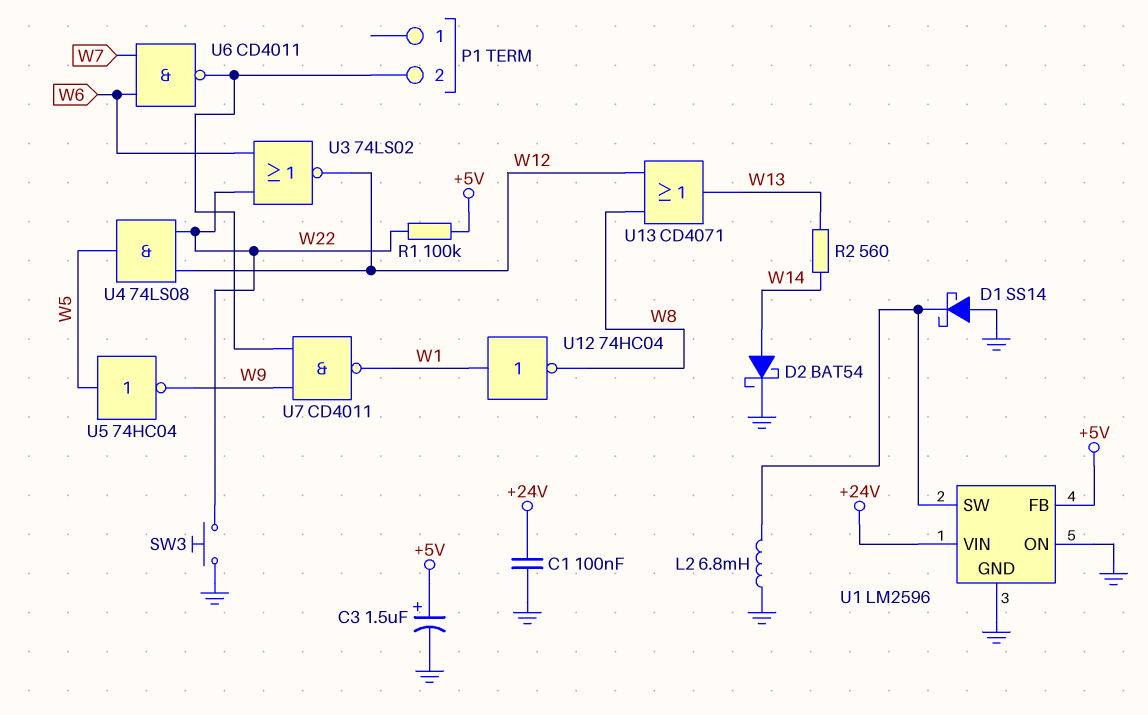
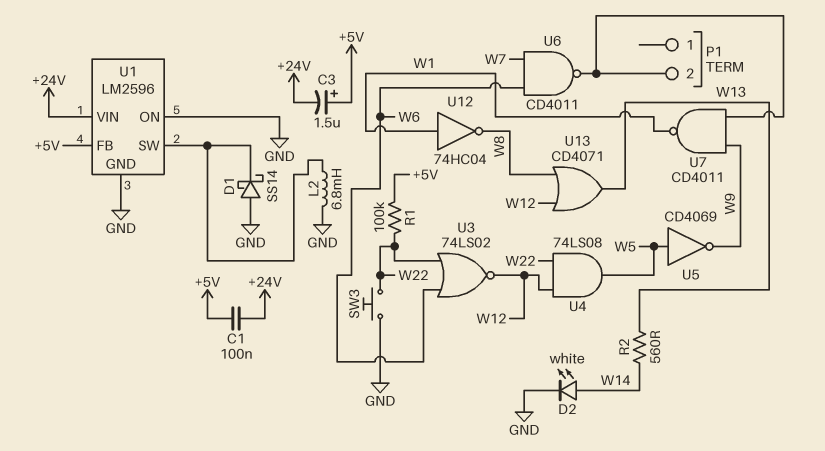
C1: 100nF (+24V, GND) -> 100nF (+5V, +24V)
C3: 1.5uF (plus +5V, minus GND) -> 1.5uF (plus +5V, minus +24V)
D2: schottky BAT54 (A W14, K GND) -> LED white (A W14, K GND)
U5: NOT 74HC04 (in W5, out W9) -> NOT CD4069 (in W5, out W9)

